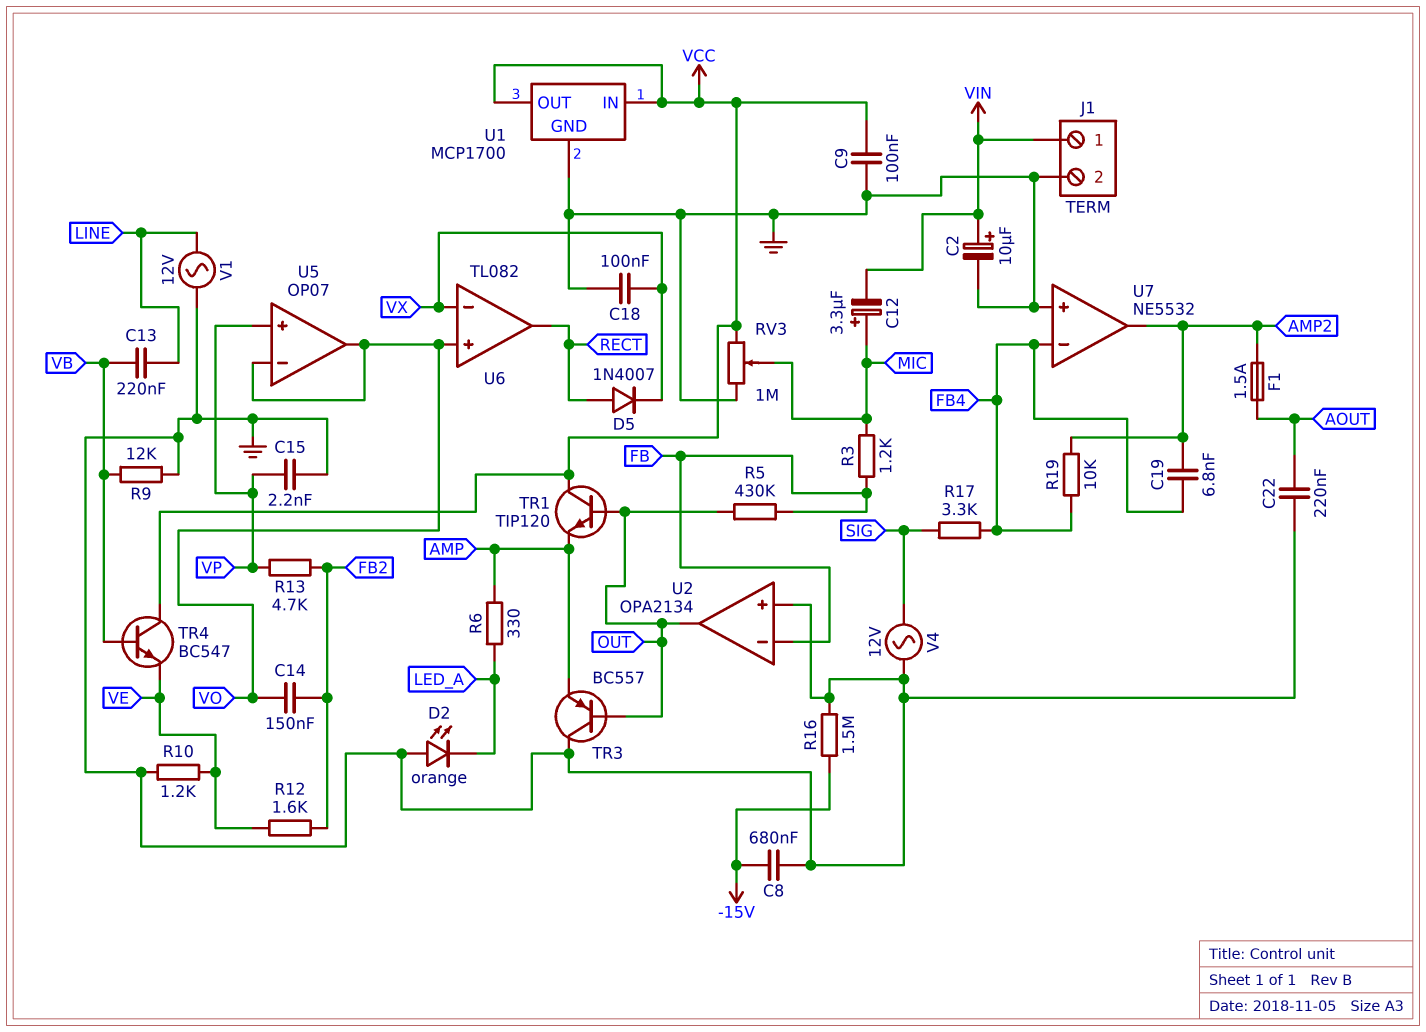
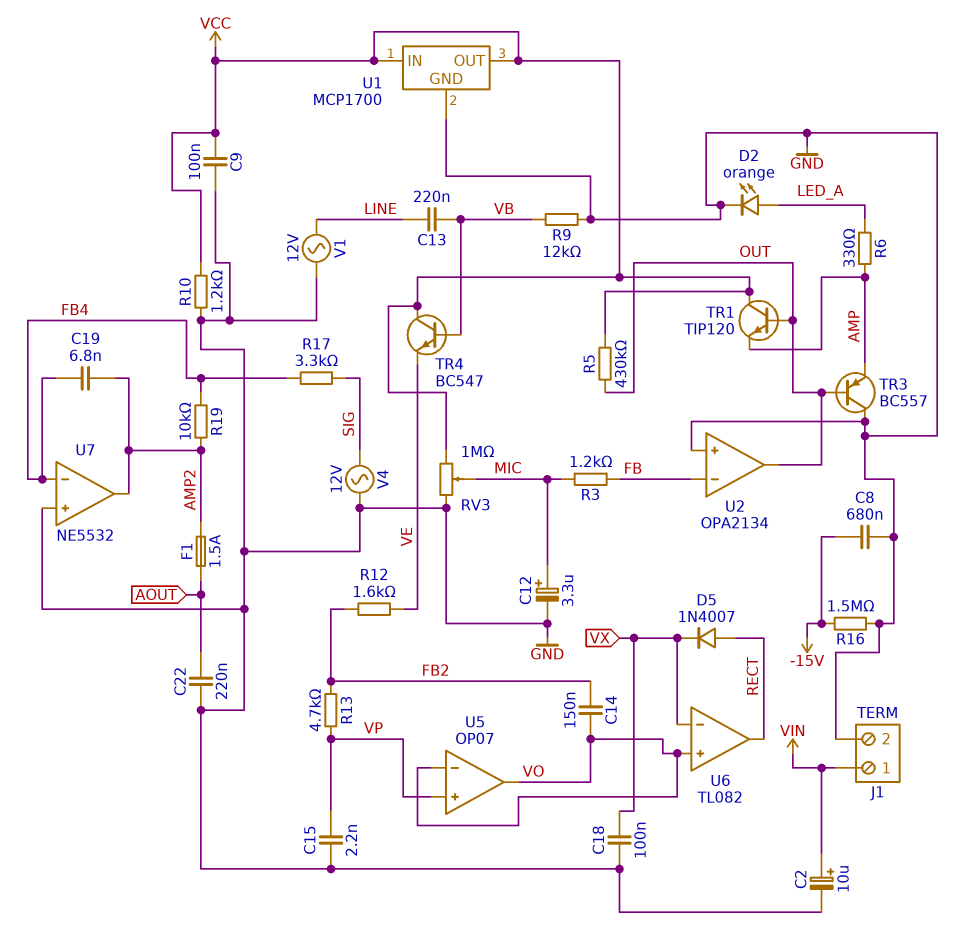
C12: 3.3uF (plus MIC, minus VIN) -> 3.3uF (plus MIC, minus GND)
D2: LED orange (A GND, K LED_A) -> LED orange (A LED_A, K GND)
R5: 430k (FB, OUT) -> 430k (OUT, VCC)
R10: 1.2k (GND, VE) -> 1.2k (GND, VCC)

